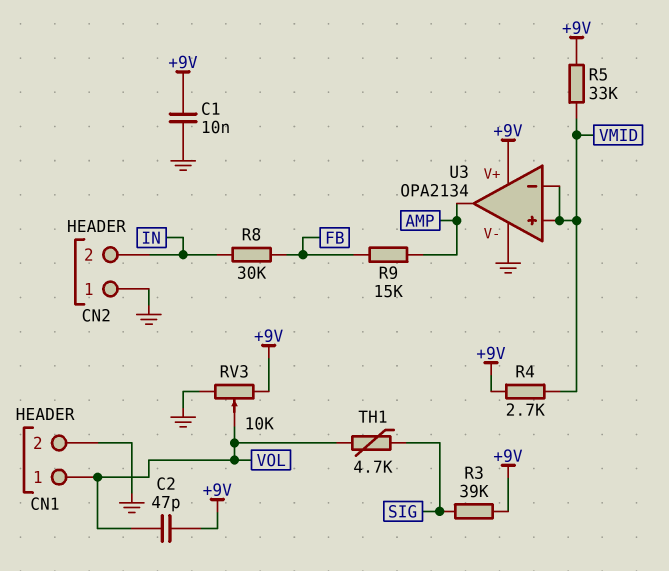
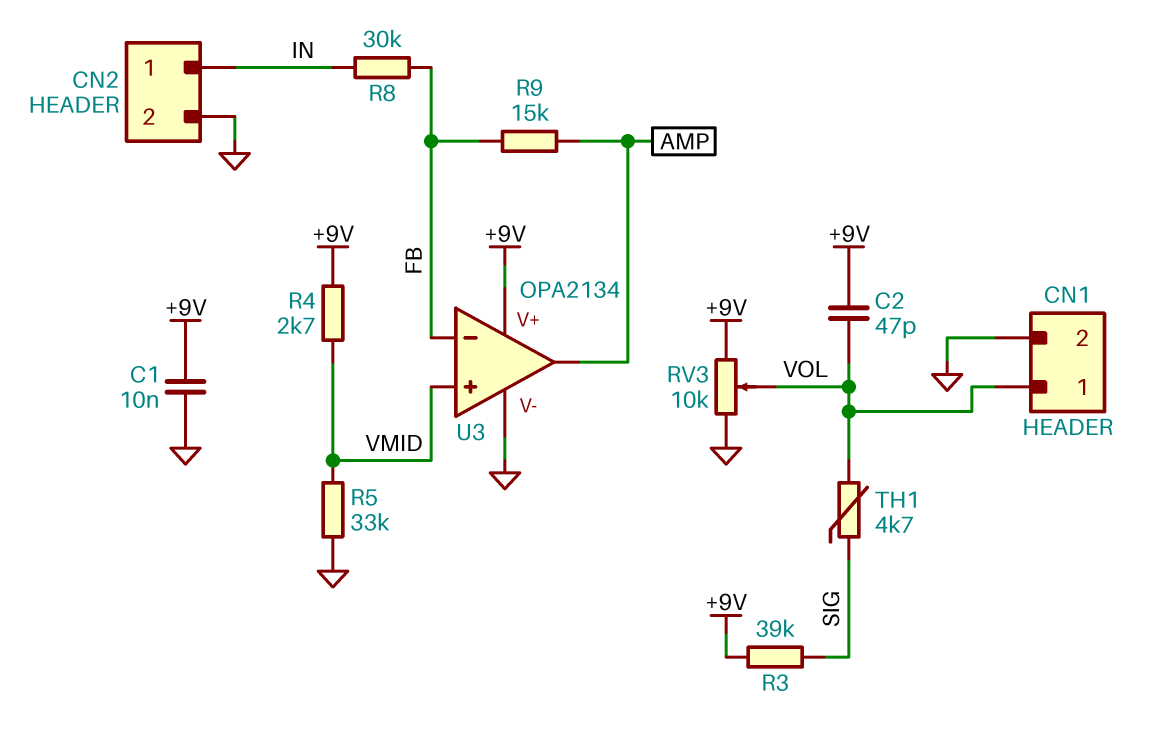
CN2 pin 1: GND -> IN
CN2 pin 2: IN -> GND
R5: 33k (+9V, VMID) -> 33k (GND, VMID)
U3 pin in-: VMID -> FB

